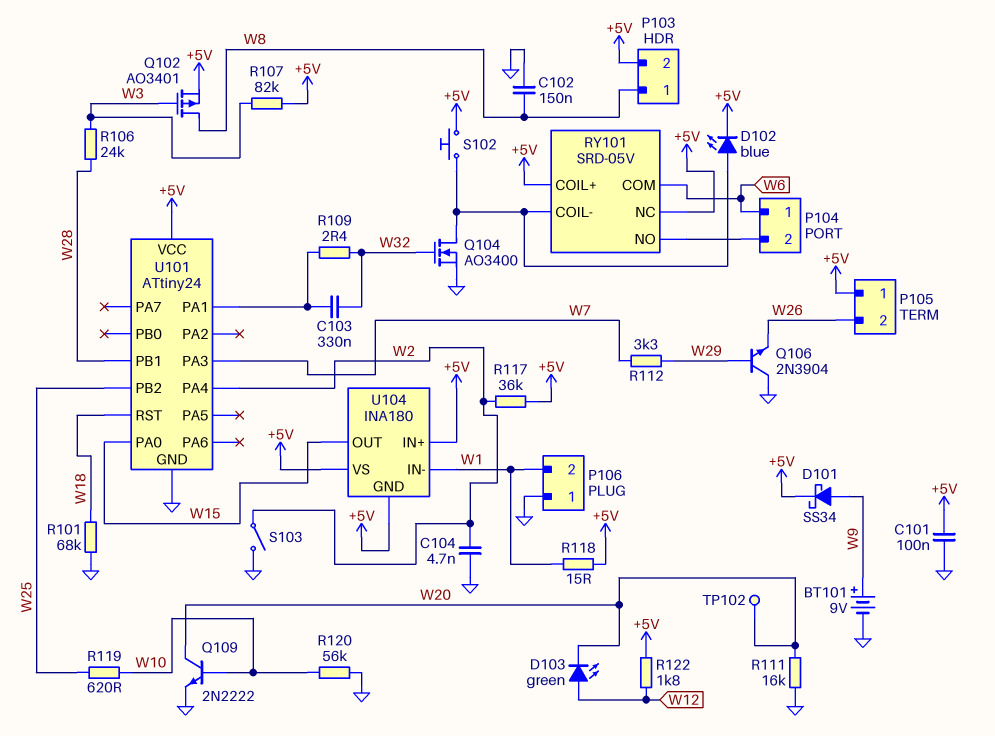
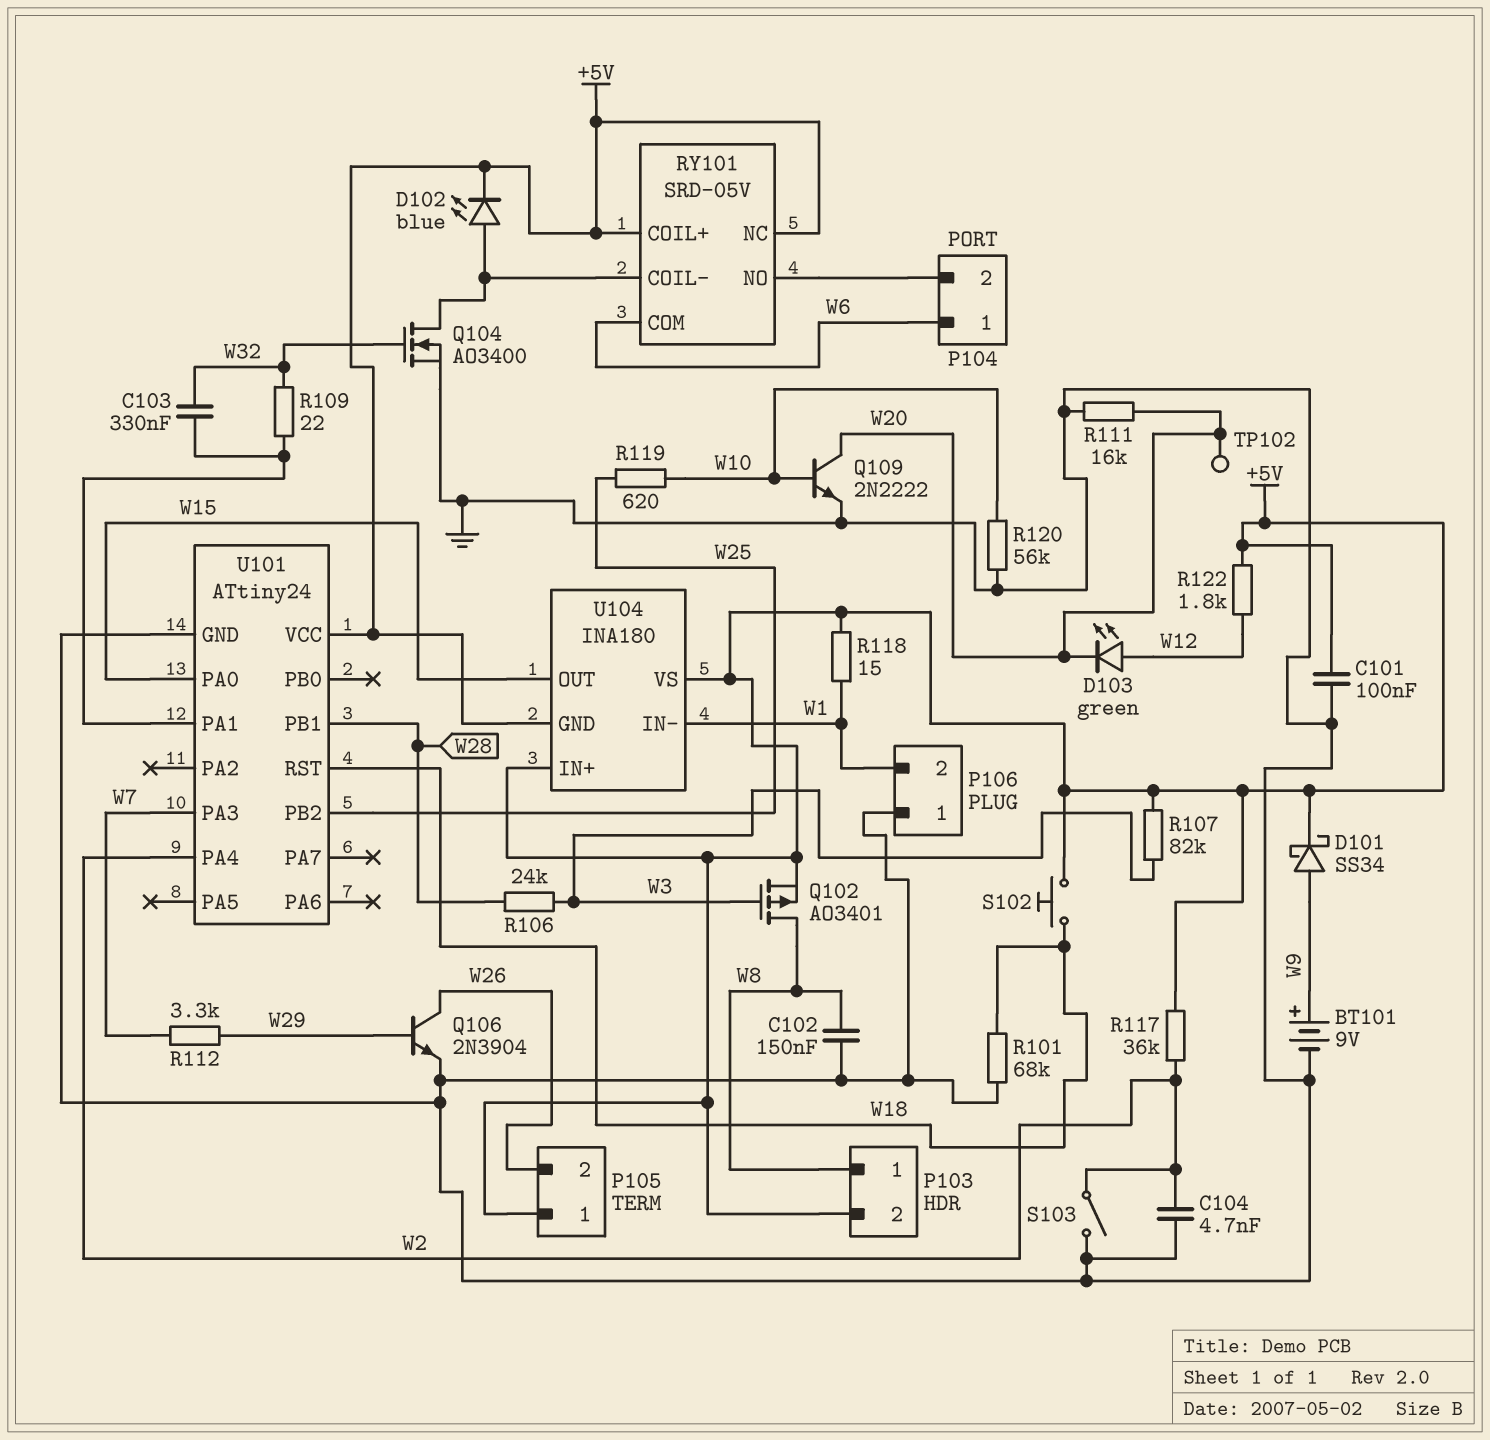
Q106: NPN 2N3904 (B W29, C GND, E W26) -> NPN 2N3904 (B W29, C W26, E GND)
R109: 2.4 (U101/PA1, W32) -> 22 (U101/PA1, W32)
S102: button (+5V, RY101/COIL-) -> button (+5V, W18)

